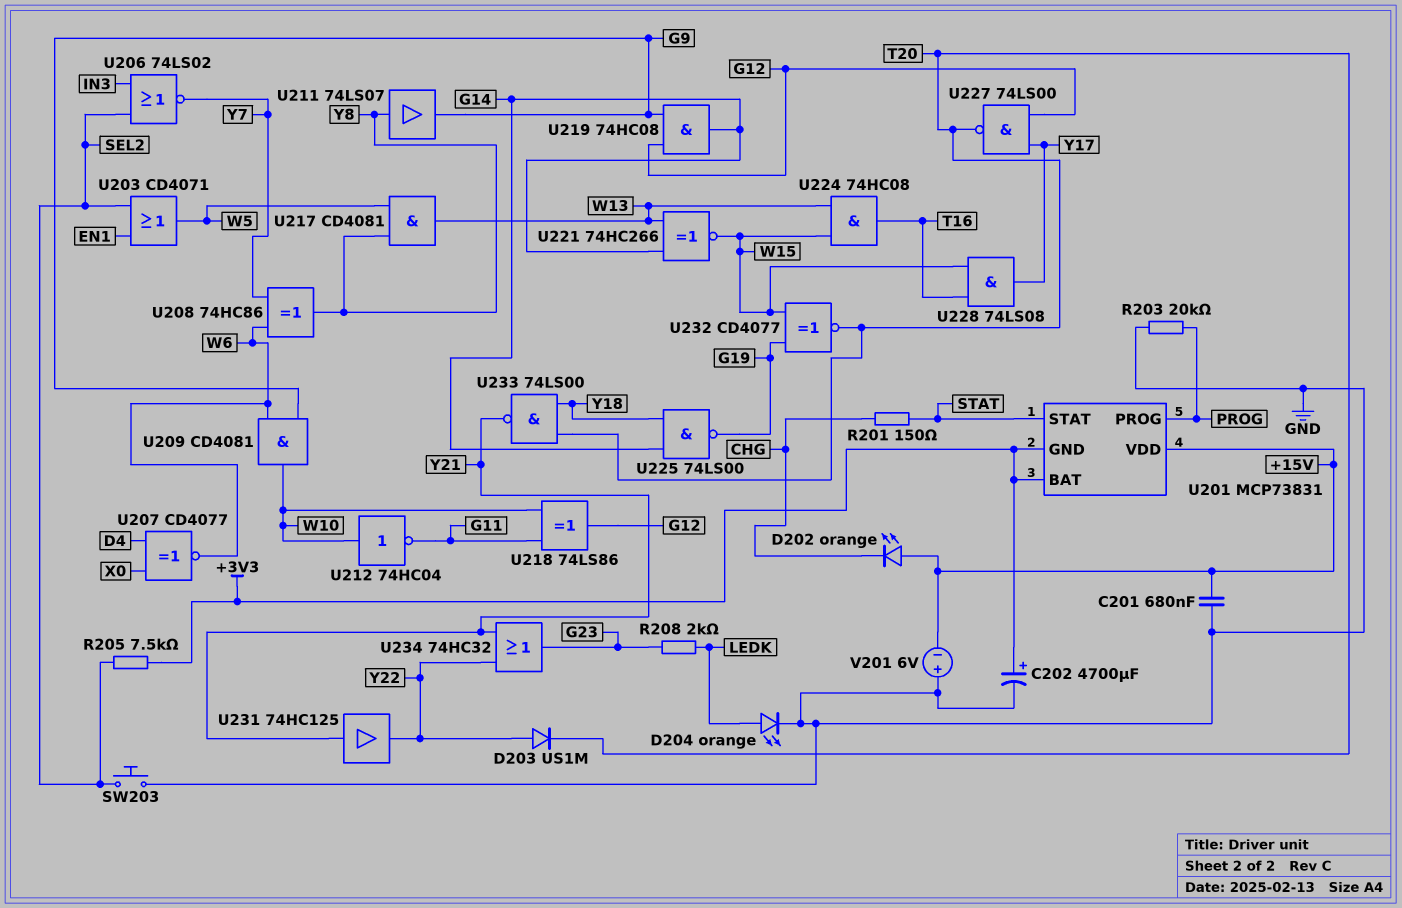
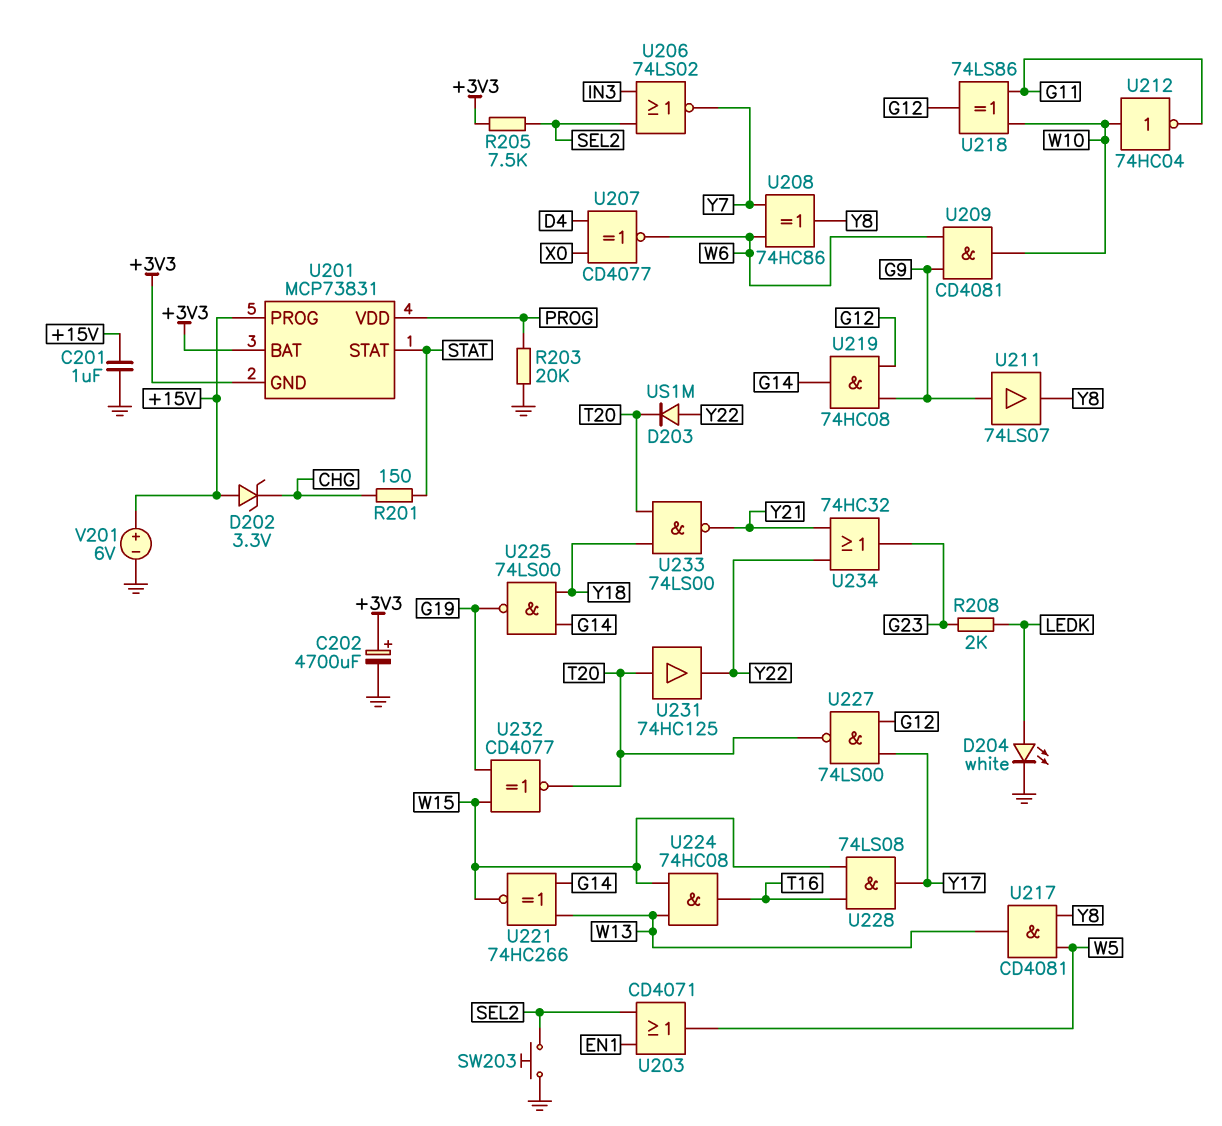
C201: 680nF (+15V, GND) -> 1uF (+15V, GND)
D202: LED orange (A +15V, K CHG) -> zener 3.3V (A +15V, K CHG)
D204: LED orange (A LEDK, K GND) -> LED white (A LEDK, K GND)
U201 pin PROG: PROG -> +15V
U201 pin VDD: +15V -> PROG
U211: buffer 74LS07 (in Y8, out G9) -> buffer 74LS07 (in G9, out Y8)
U231: buffer 74HC125 (in Y21, out Y22) -> buffer 74HC125 (in T20, out Y22)
V201: 6V (plus GND, minus +15V) -> 6V (plus +15V, minus GND)

